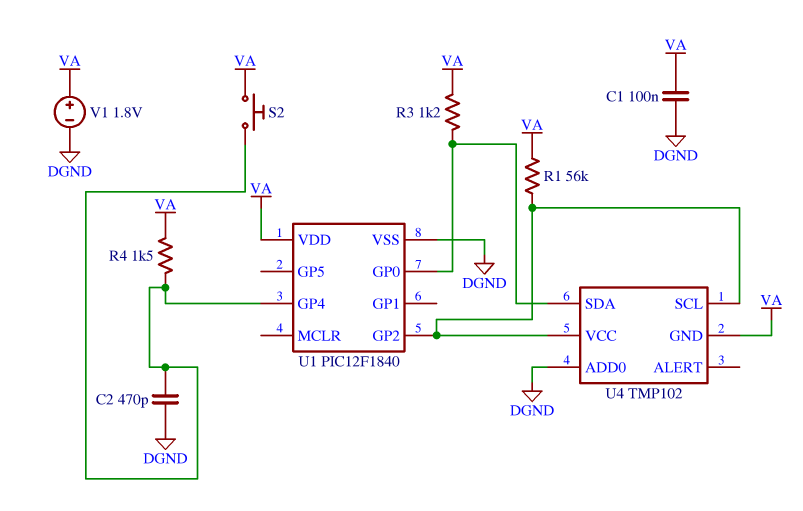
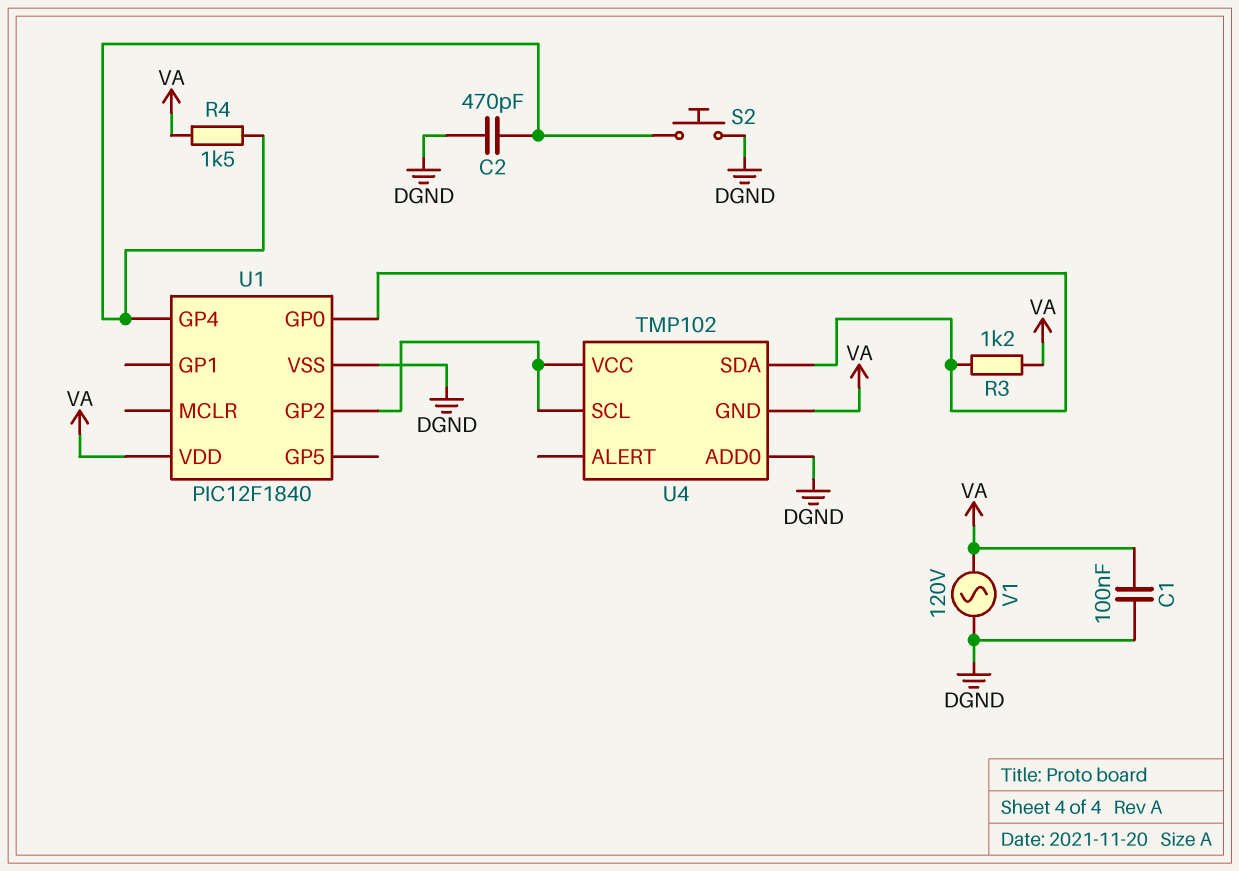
R1: 56k (U1/GP2, VA) -> none
S2: button (U1/GP4, VA) -> button (DGND, U1/GP4)
V1: 1.8V (plus VA, minus DGND) -> AC 120V (DGND, VA)

